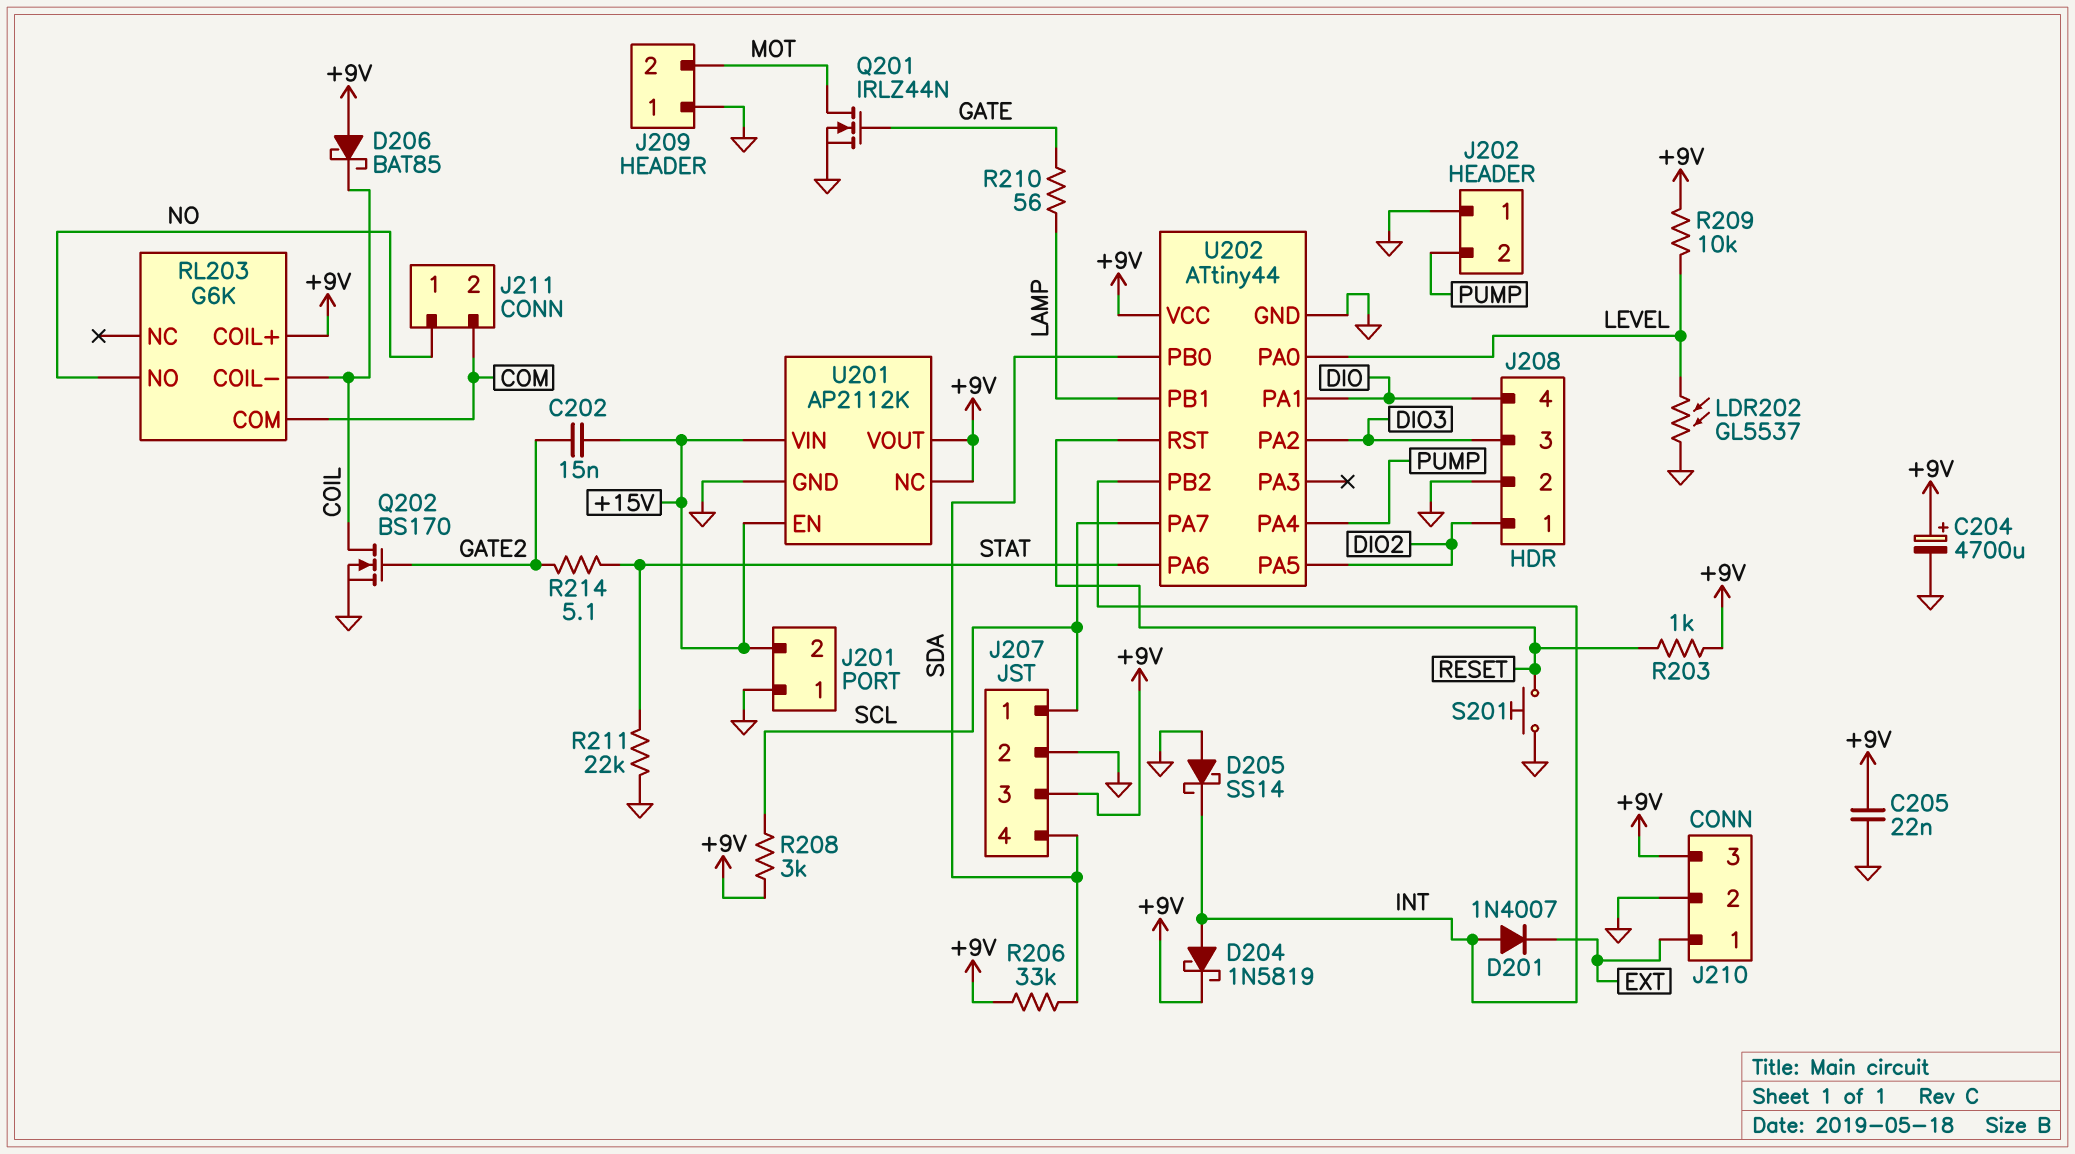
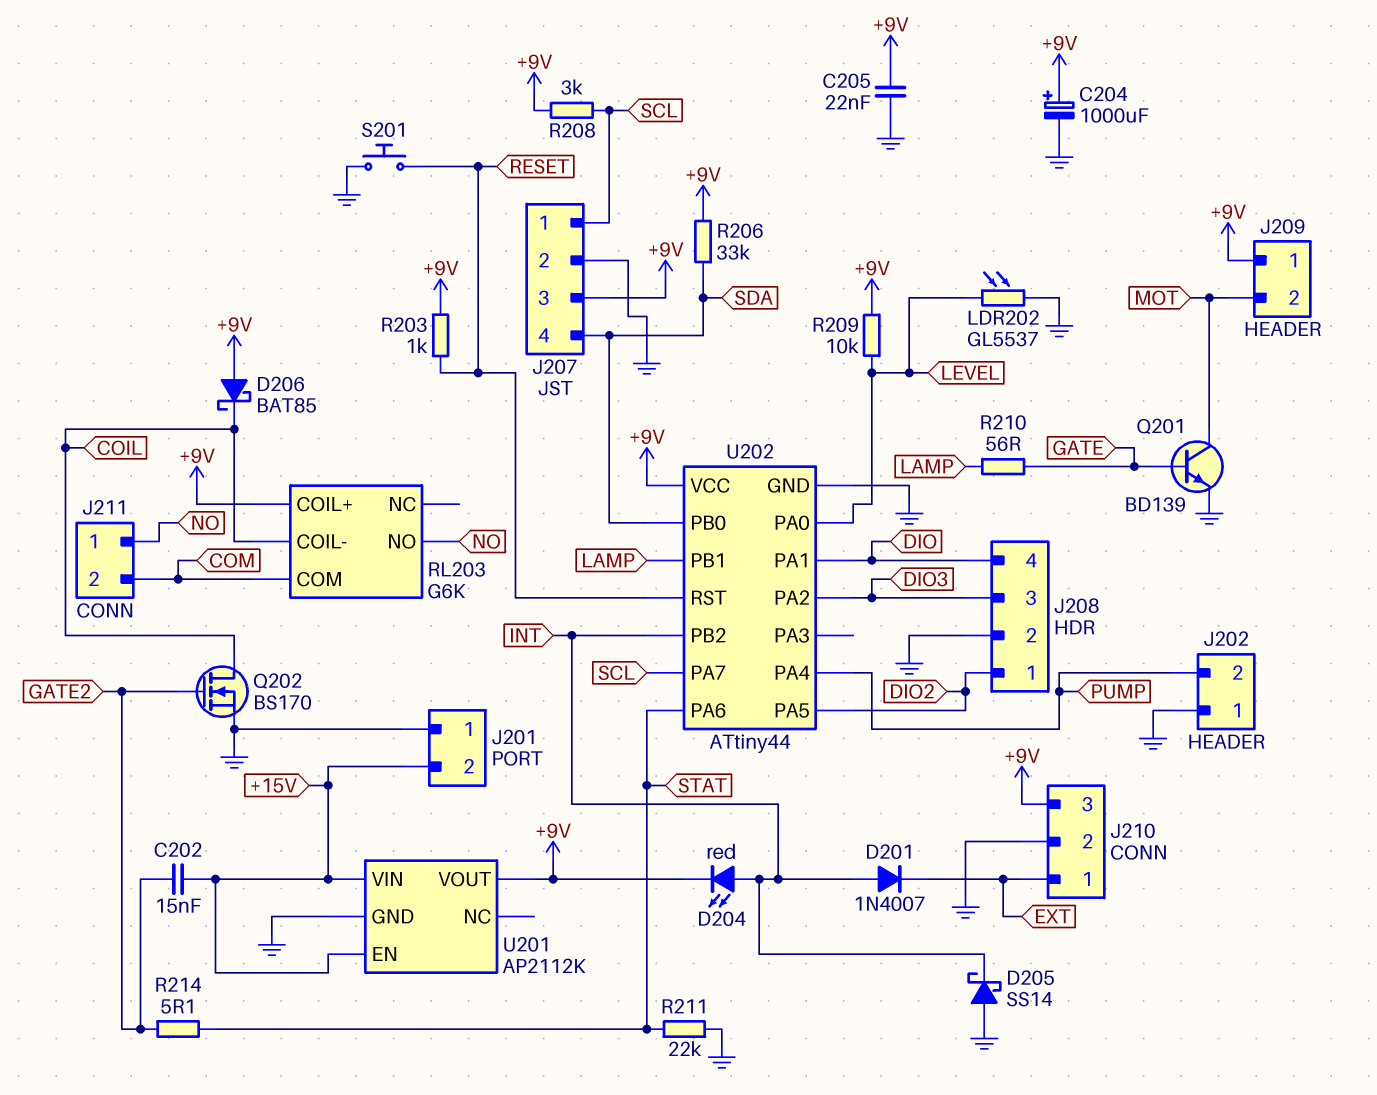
C204: 4700uF (plus +9V, minus GND) -> 1000uF (plus +9V, minus GND)
D204: schottky 1N5819 (A INT, K +9V) -> LED red (A INT, K +9V)
J209 pin 1: GND -> +9V
Q201: NMOS IRLZ44N (G GATE, D MOT, S GND) -> NPN BD139 (B GATE, C MOT, E GND)
U201 pin NC: +9V -> none

